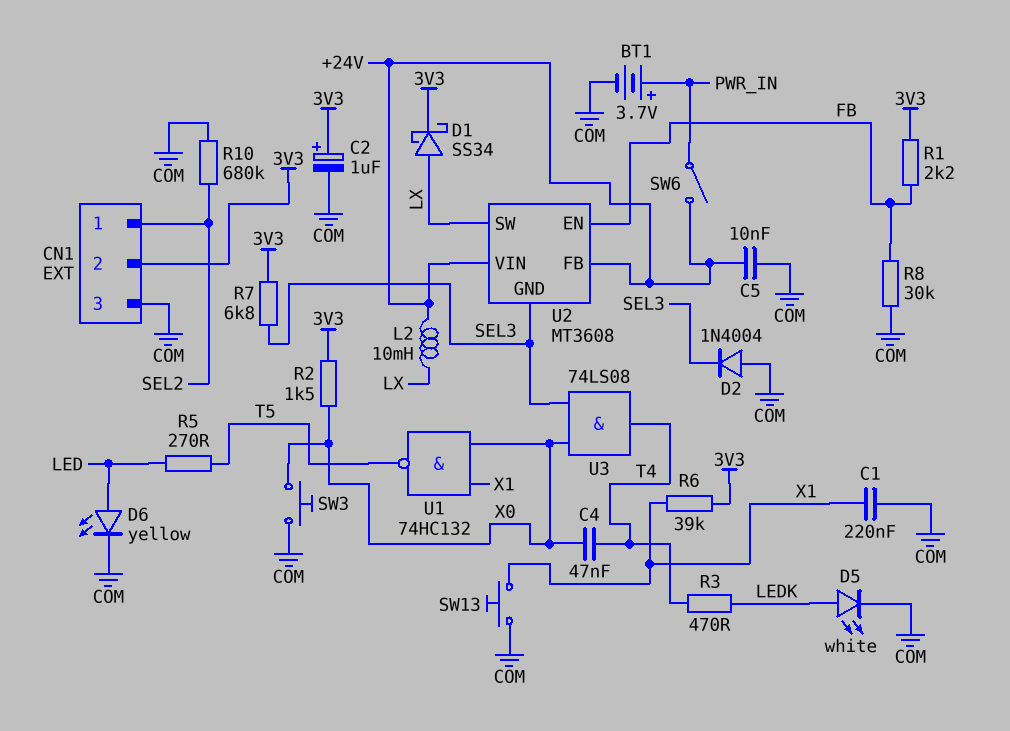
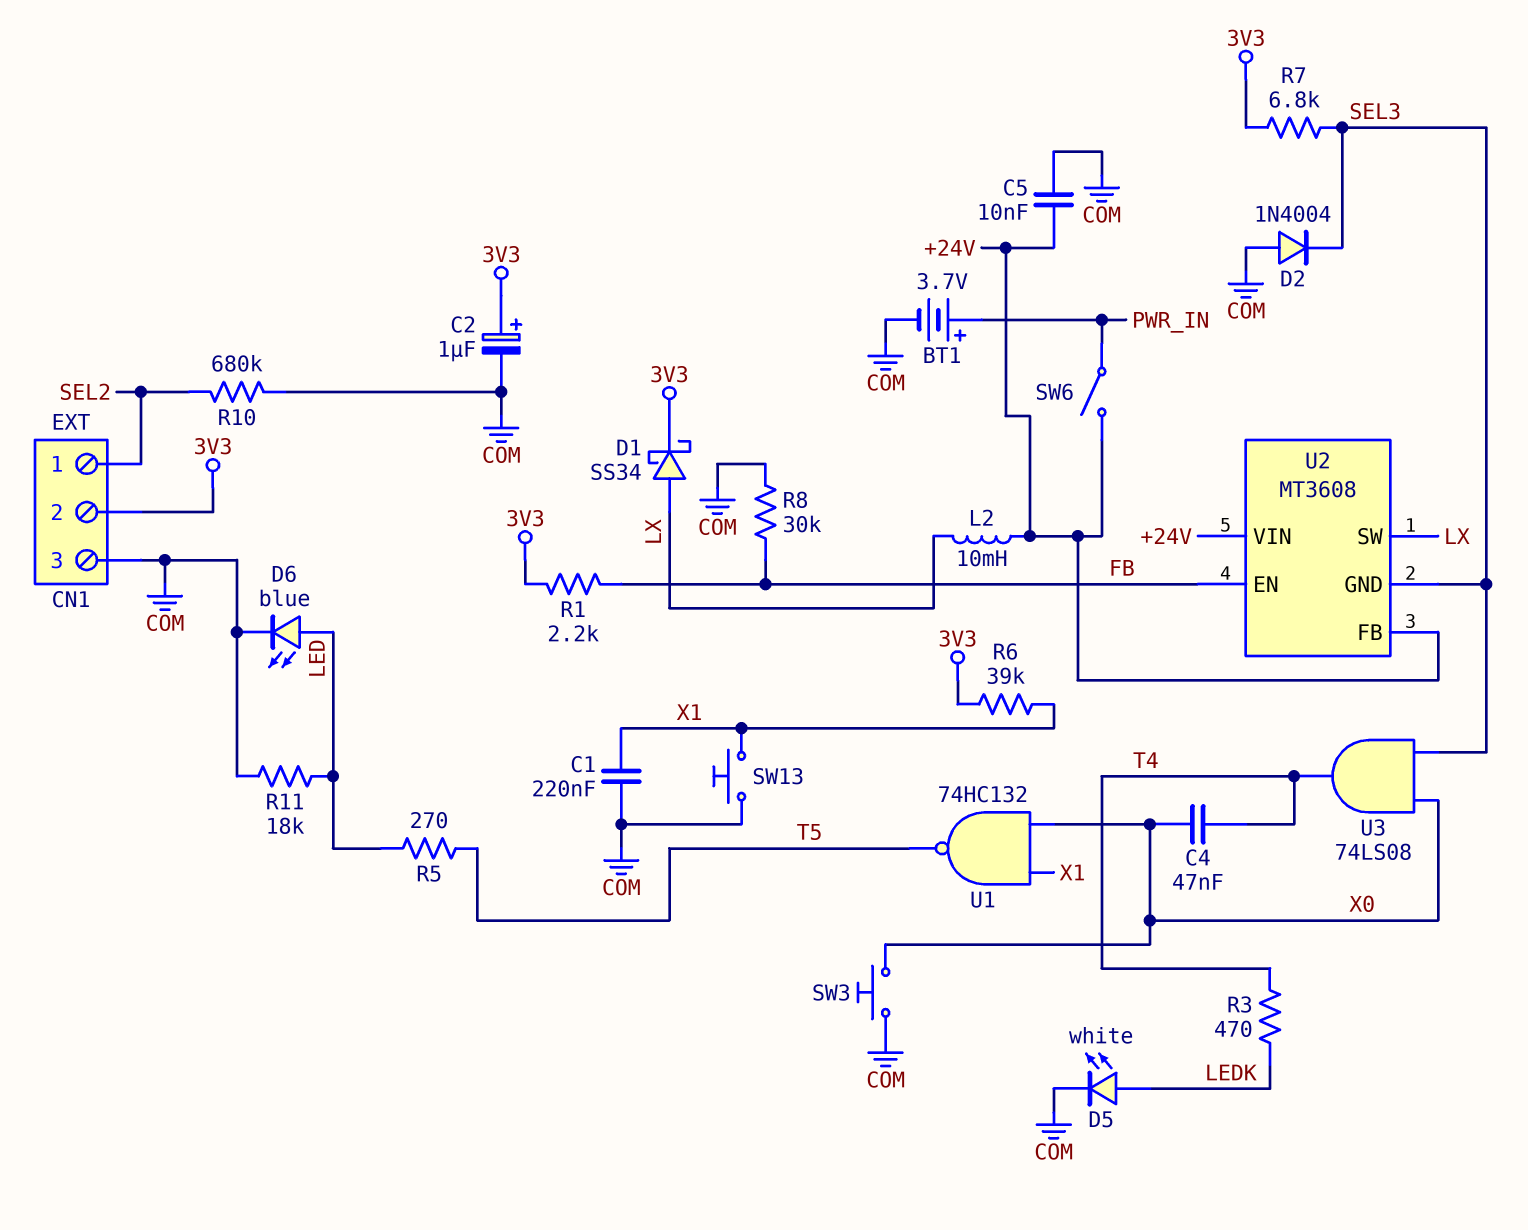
D6: LED yellow (A LED, K COM) -> LED blue (A LED, K COM)
R2: 1.5k (3V3, X0) -> none
R11: none -> 18k (COM, LED)

